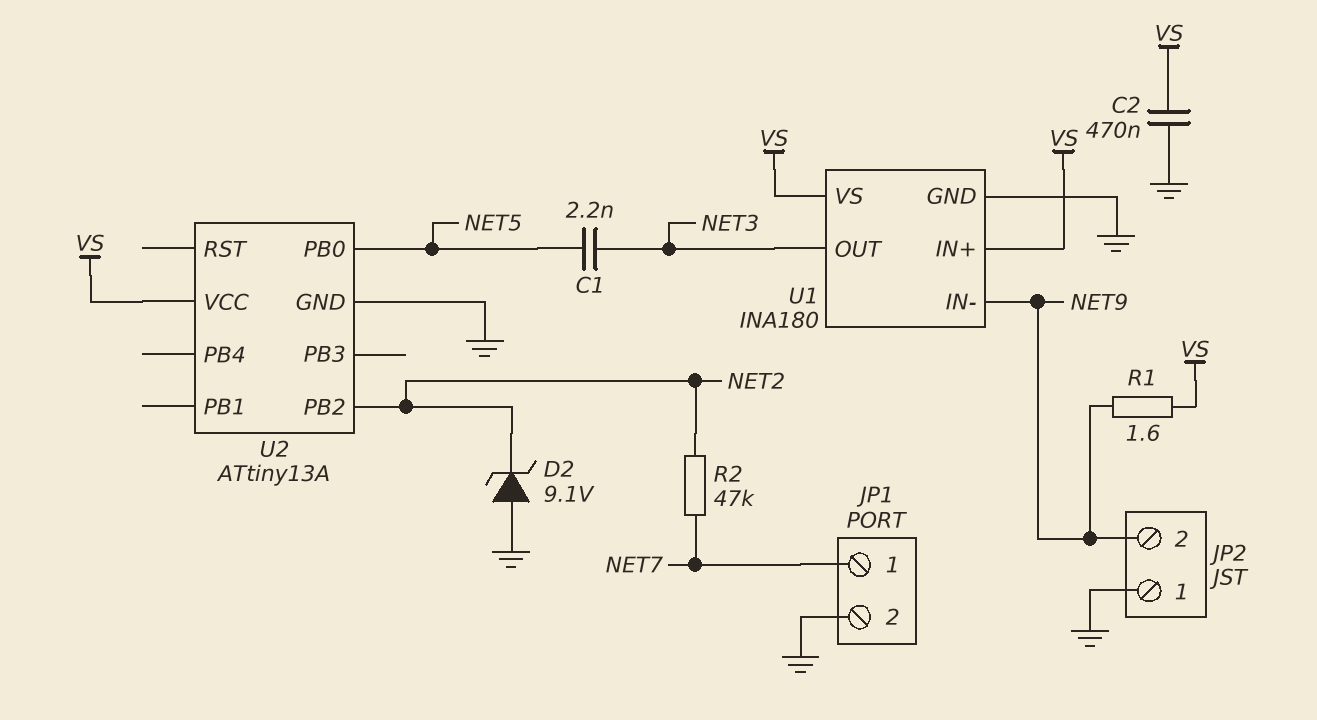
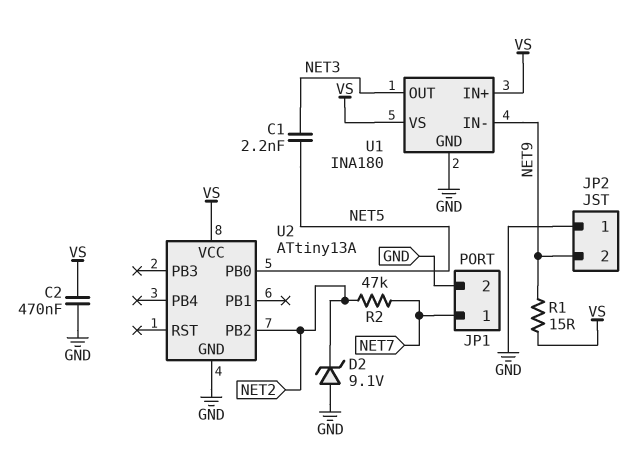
R1: 1.6 (NET9, VS) -> 15 (NET9, VS)

